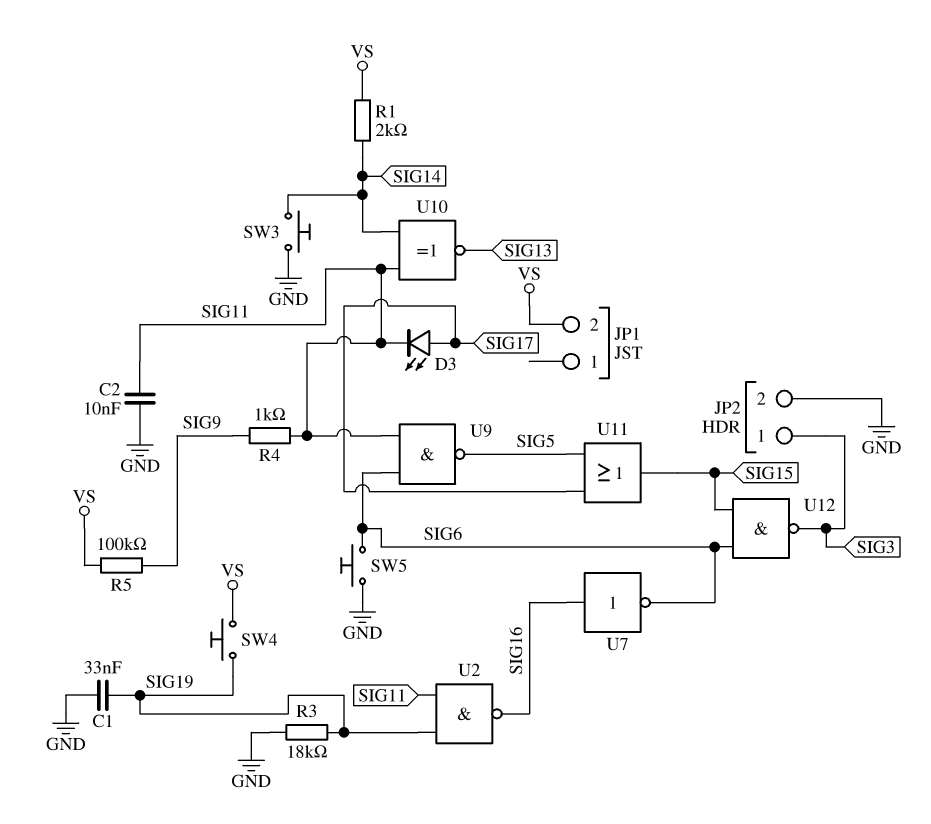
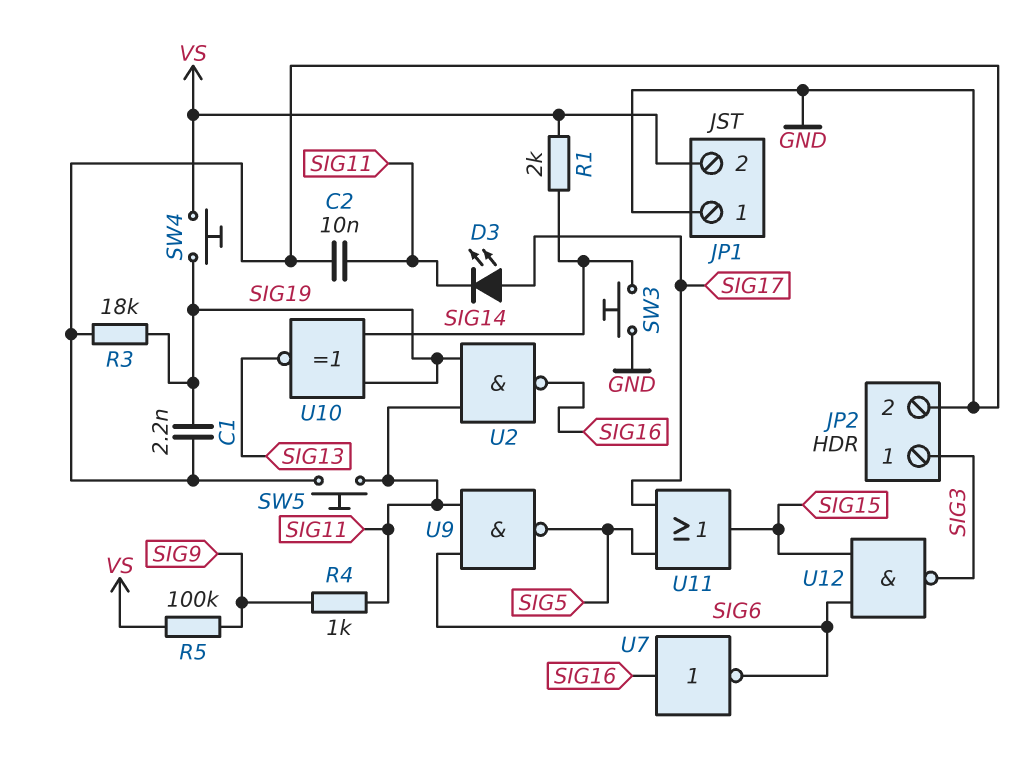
C1: 33nF (GND, SIG19) -> 2.2nF (GND, SIG19)
JP1 pin 1: none -> GND
SW5: button (GND, SIG6) -> button (GND, SIG11)
U10: XNOR (in SIG11, in SIG14, out SIG13) -> XNOR (in SIG14, in SIG19, out SIG13)

